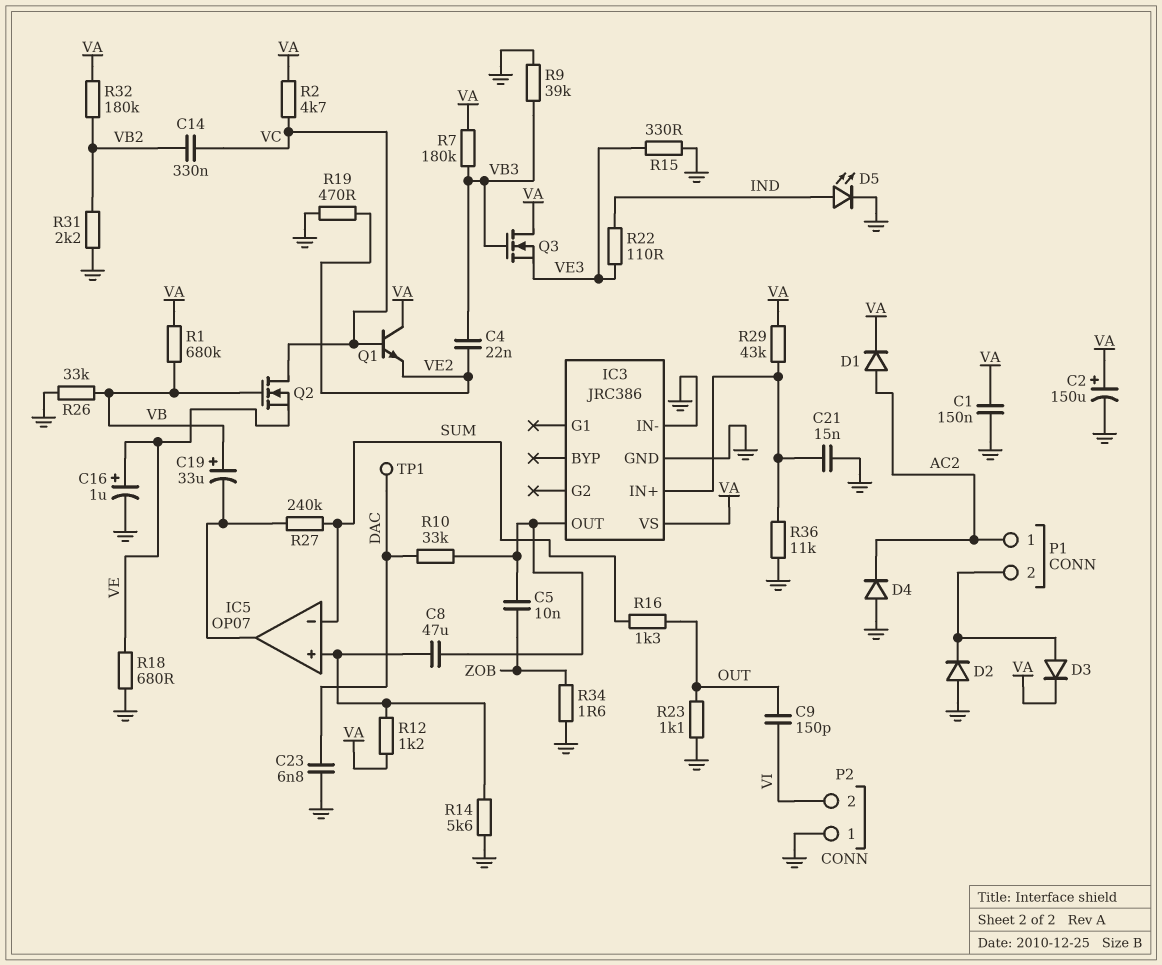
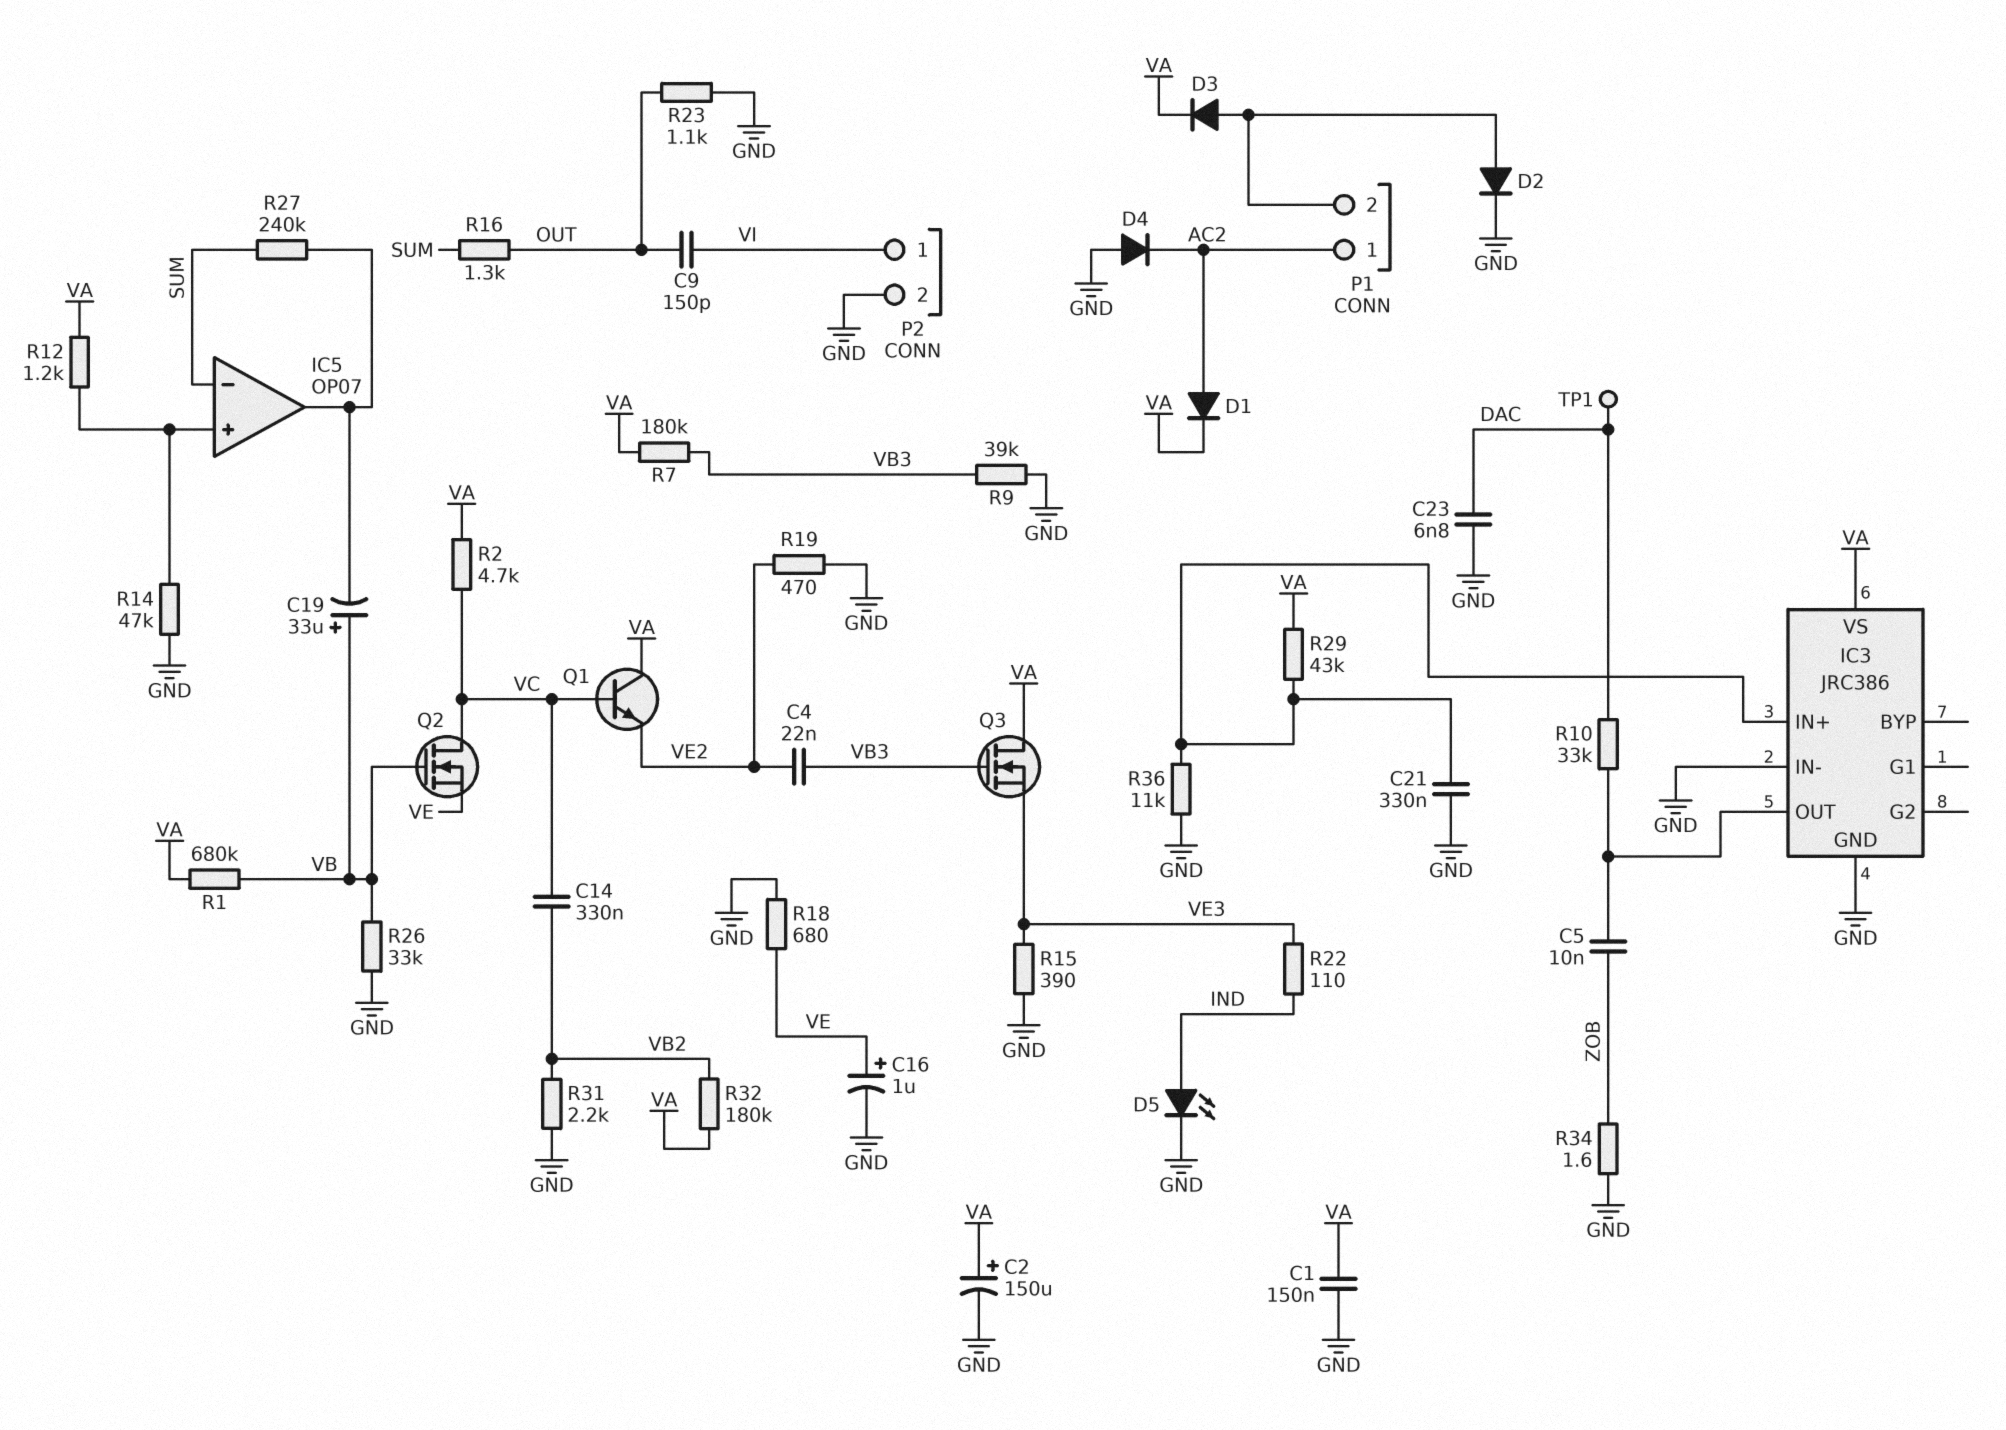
C8: 47uF (IC3/OUT, IC5/in+) -> none
C21: 15nF (GND, IC3/IN+) -> 330nF (GND, IC3/IN+)
D2: diode (A GND, K P1/2) -> diode (A P1/2, K GND)
P2 pin 1: GND -> VI
P2 pin 2: VI -> GND
R14: 5.6k (GND, IC5/in+) -> 47k (GND, IC5/in+)
R15: 330 (GND, VE3) -> 390 (GND, VE3)

